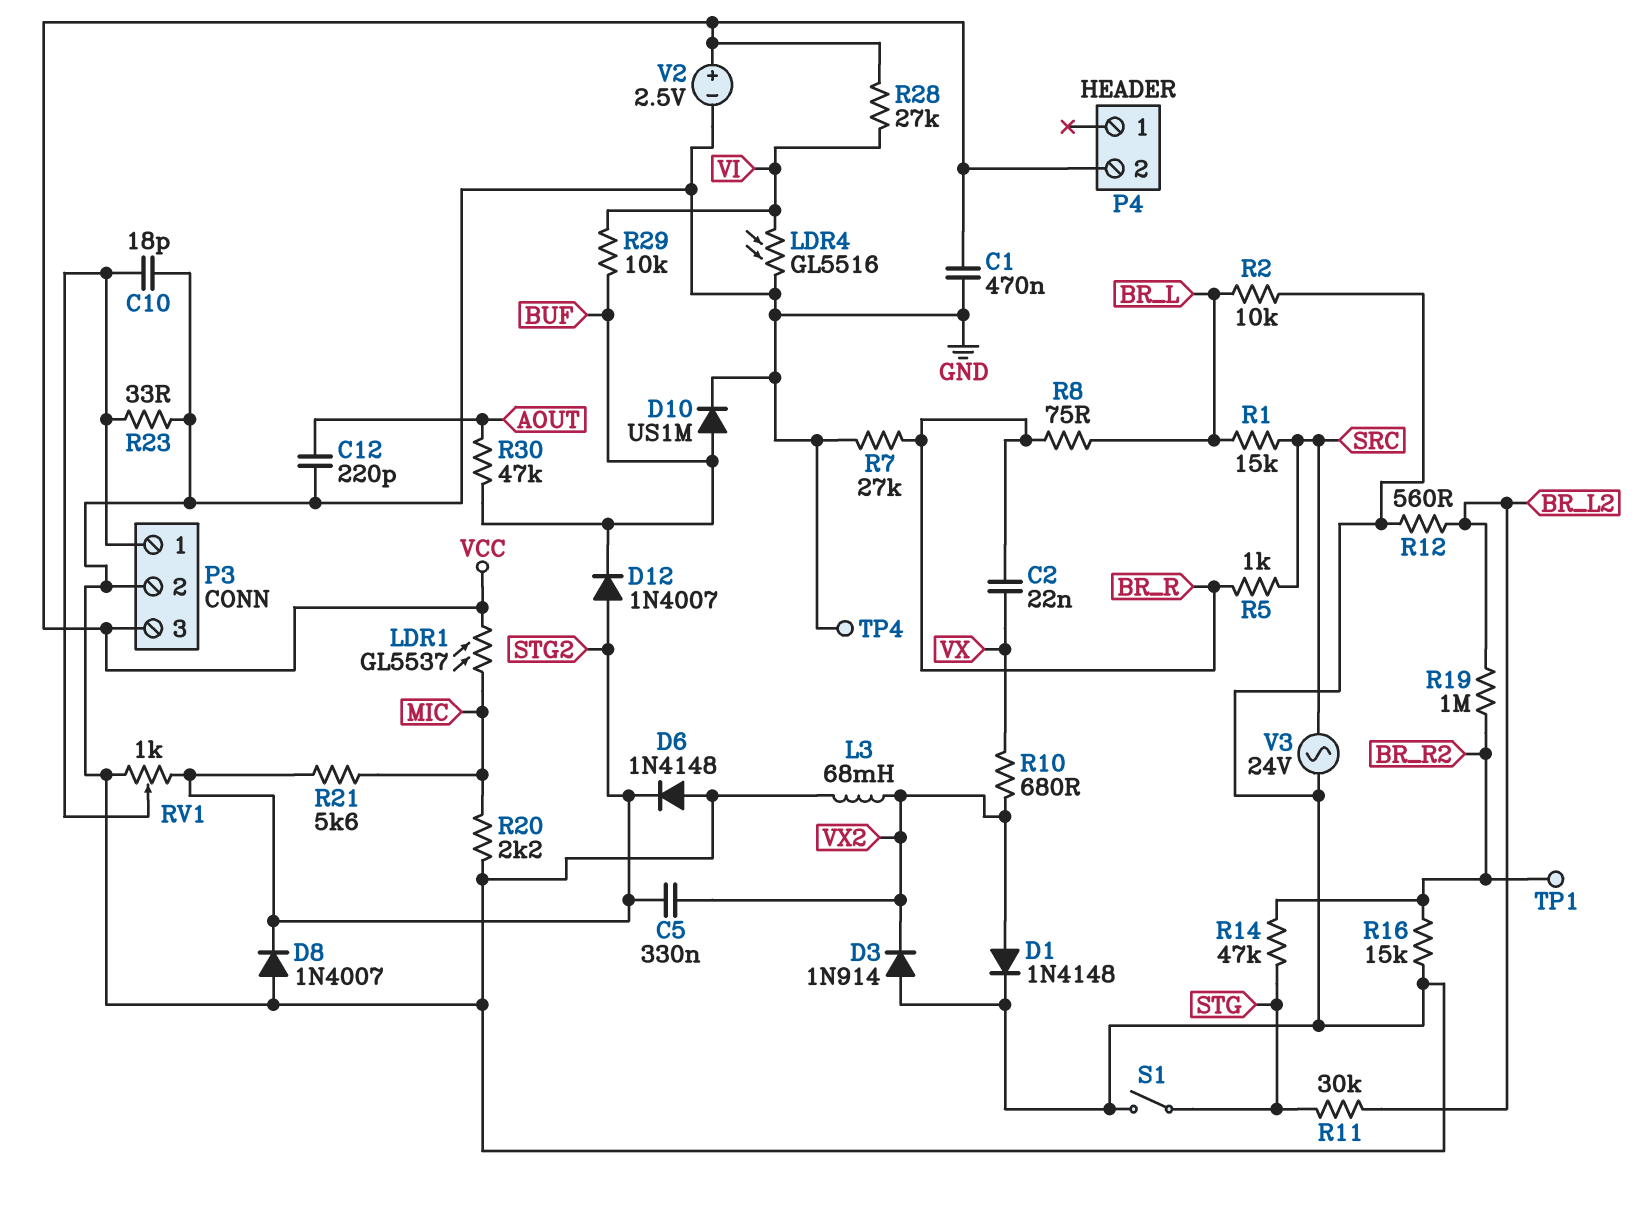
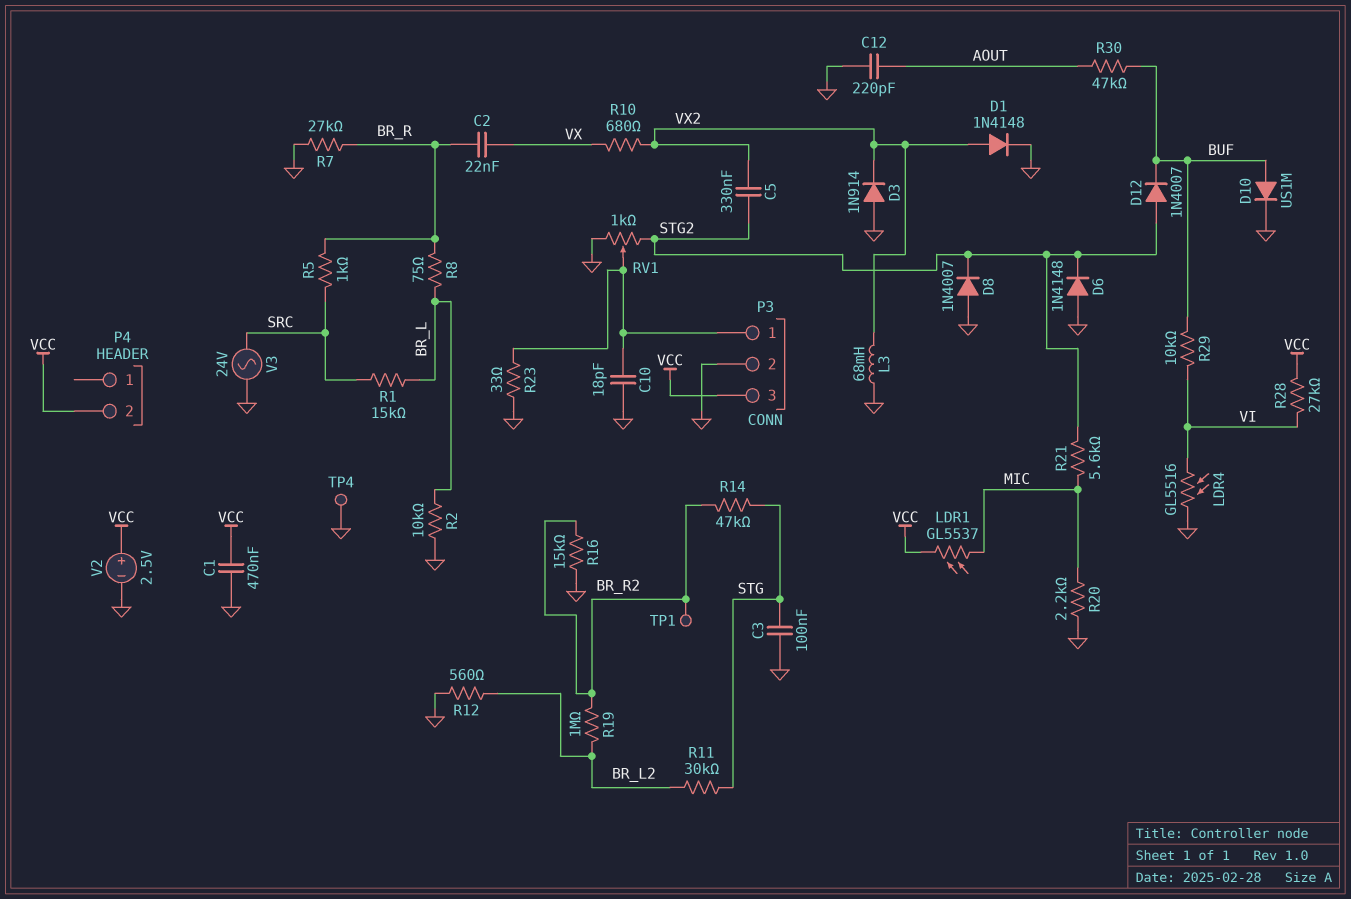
C3: none -> 100nF (GND, STG)
S1: switch (GND, STG) -> none

